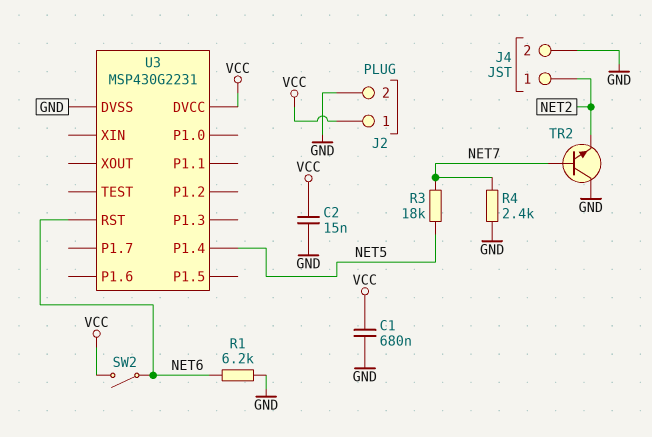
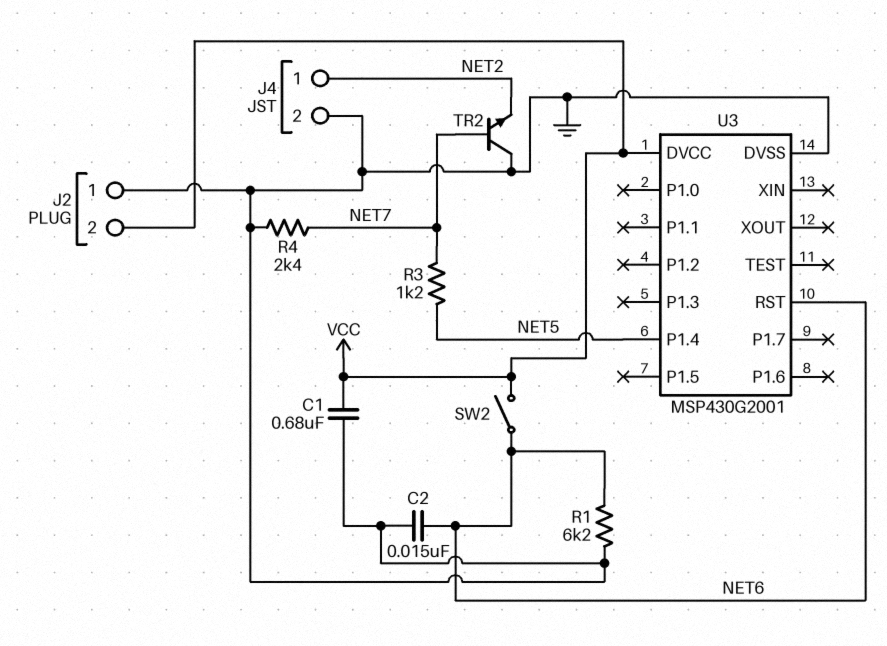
C2: 15nF (GND, VCC) -> 15nF (GND, NET6)
J2 pin 1: VCC -> GND
J2 pin 2: GND -> VCC
R3: 18k (NET5, NET7) -> 1.2k (NET5, NET7)
U3: MSP430G2231 -> MSP430G2001

